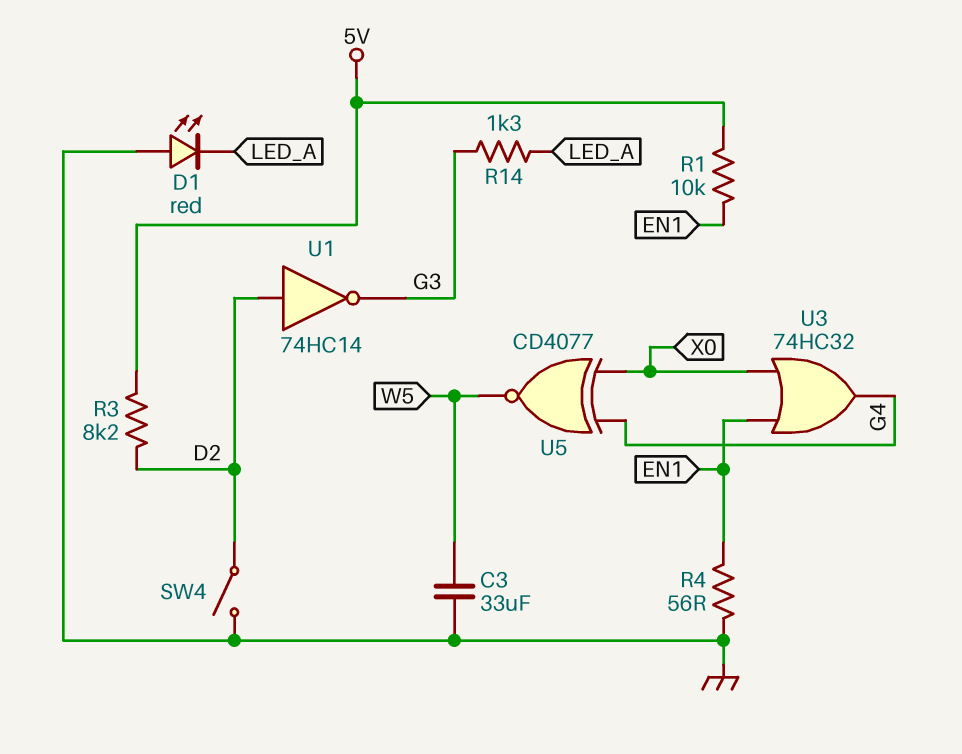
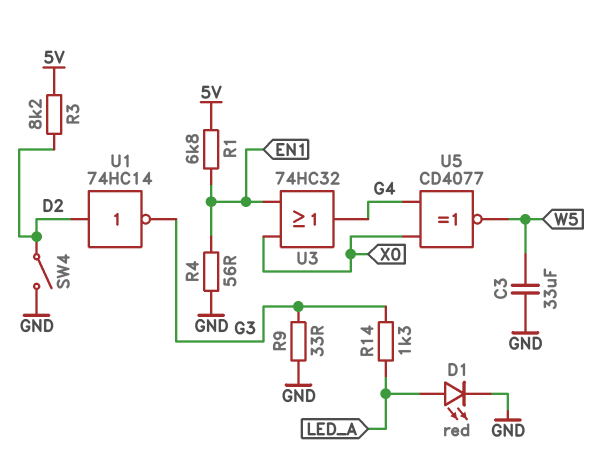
D1: LED red (A GND, K LED_A) -> LED red (A LED_A, K GND)
R1: 10k (5V, EN1) -> 6.8k (5V, EN1)
R9: none -> 33 (G3, GND)

